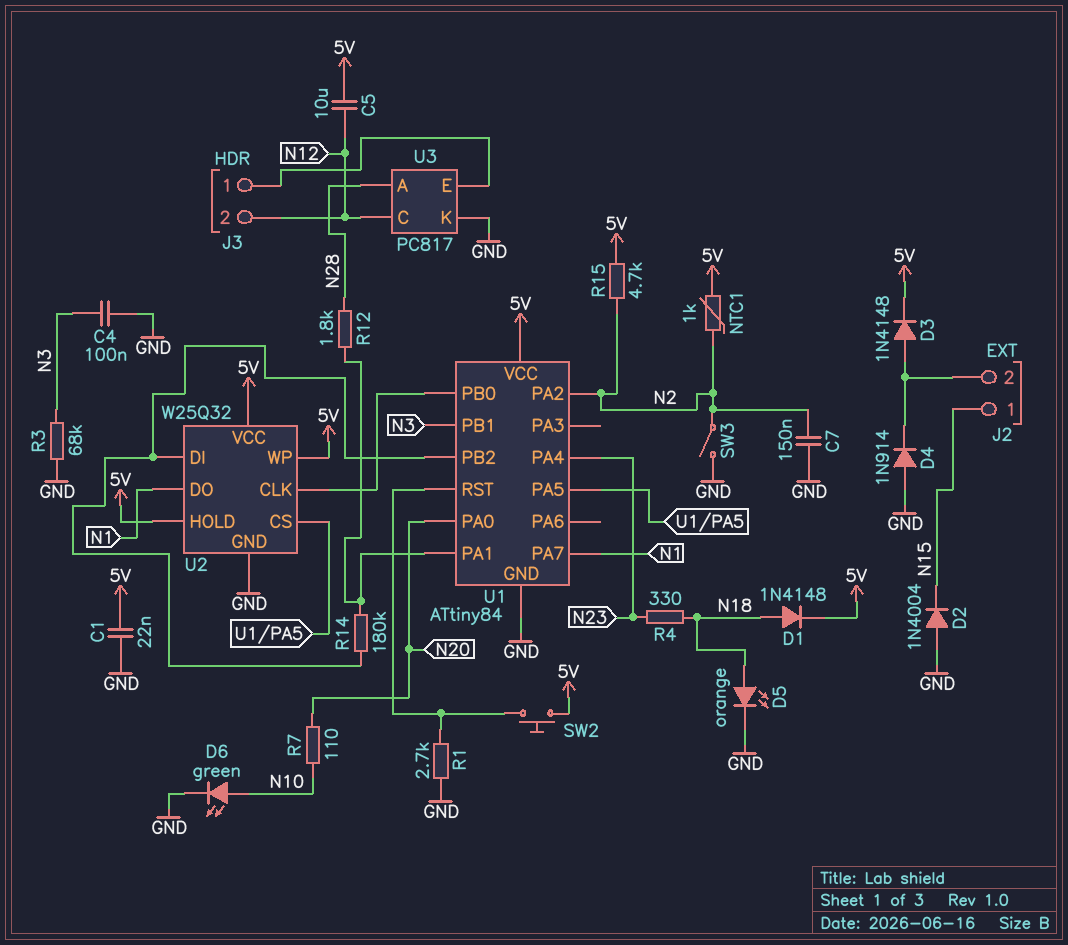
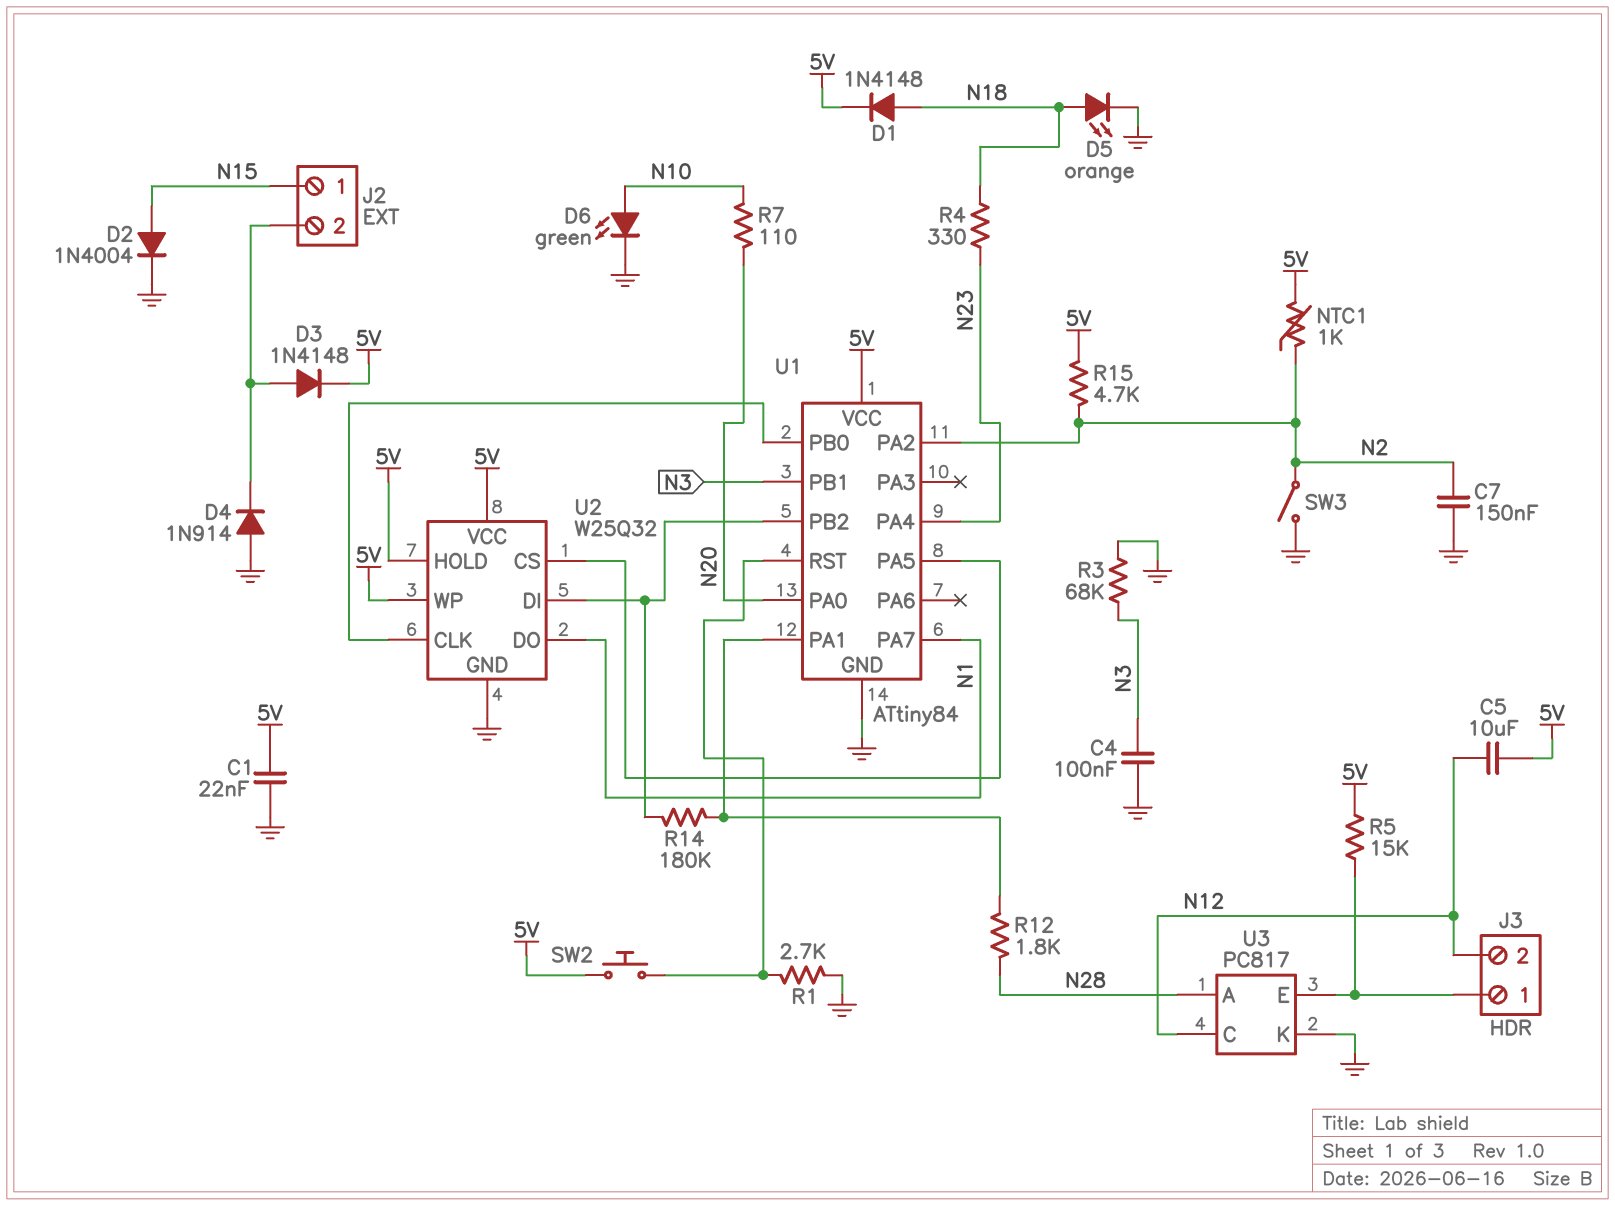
D2: diode 1N4004 (A GND, K N15) -> diode 1N4004 (A N15, K GND)
R5: none -> 15k (5V, J3/1)

